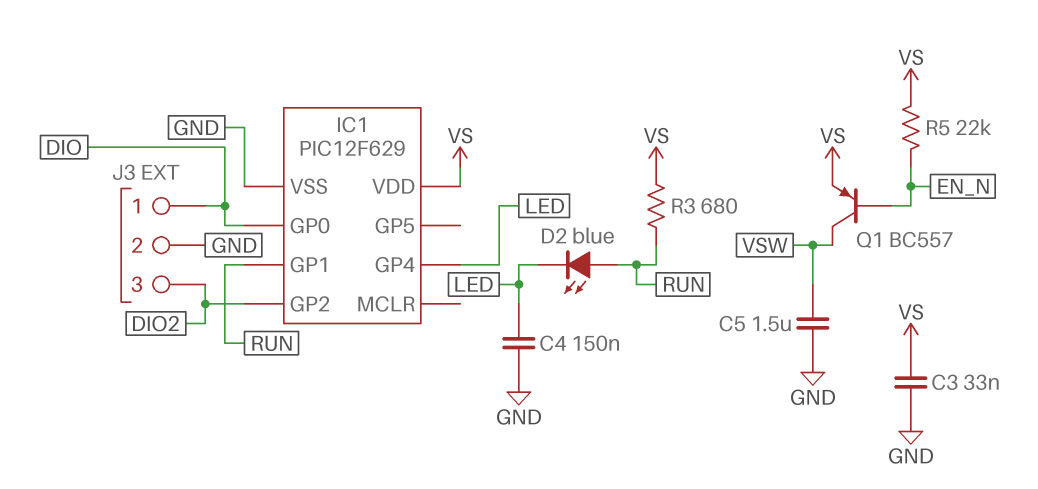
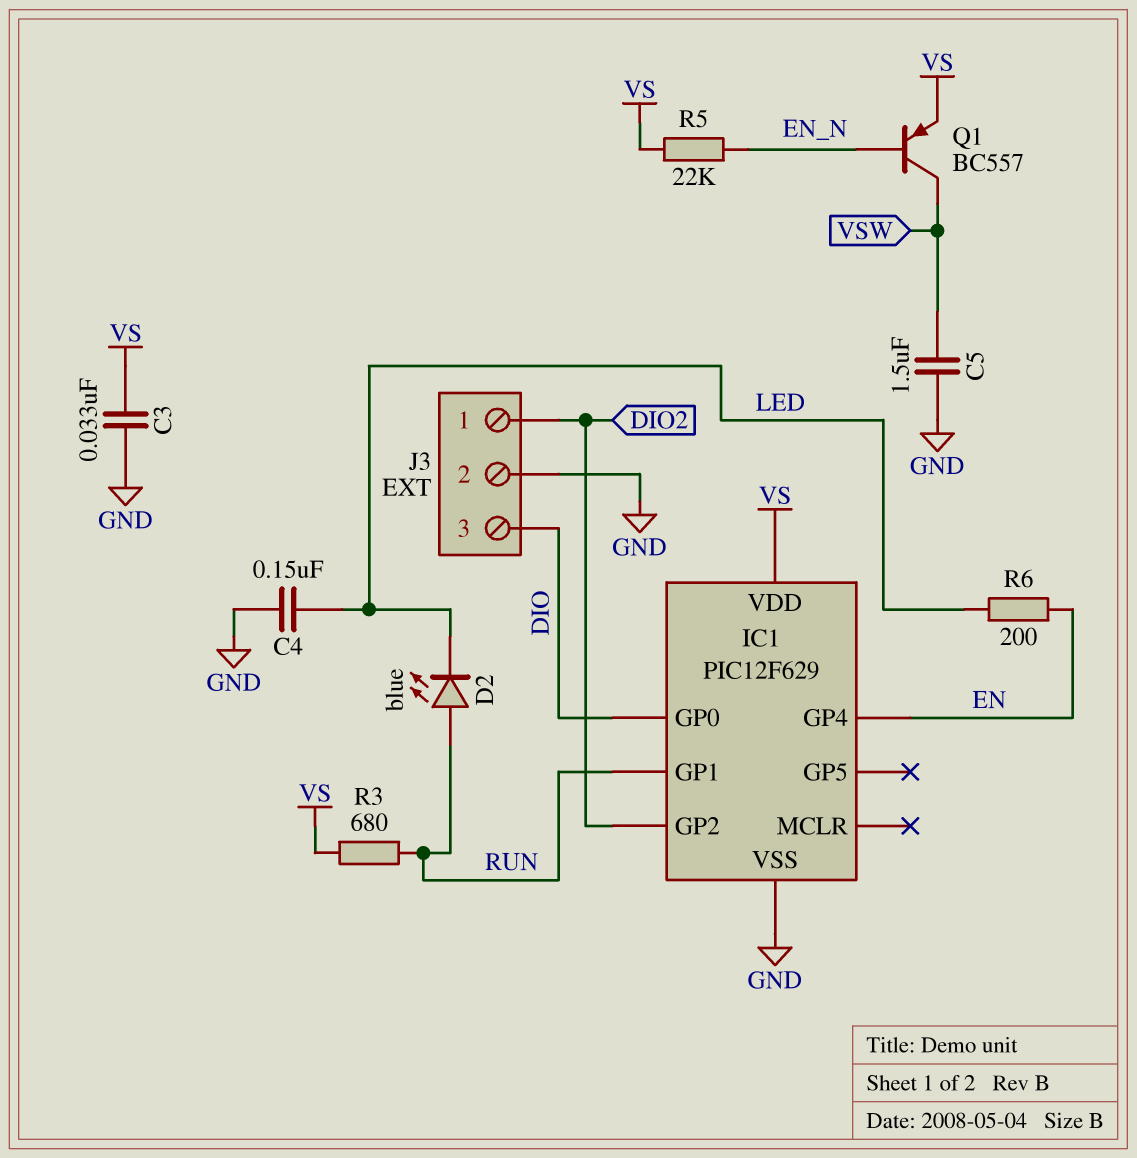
IC1 pin GP4: LED -> EN
J3 pin 1: DIO -> DIO2
J3 pin 3: DIO2 -> DIO
R6: none -> 200 (EN, LED)

